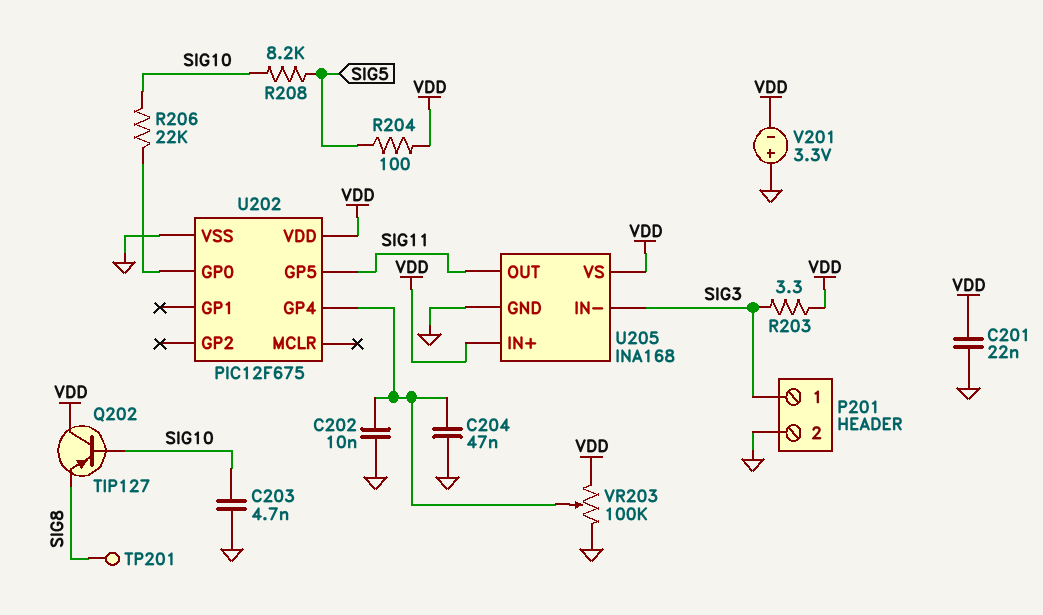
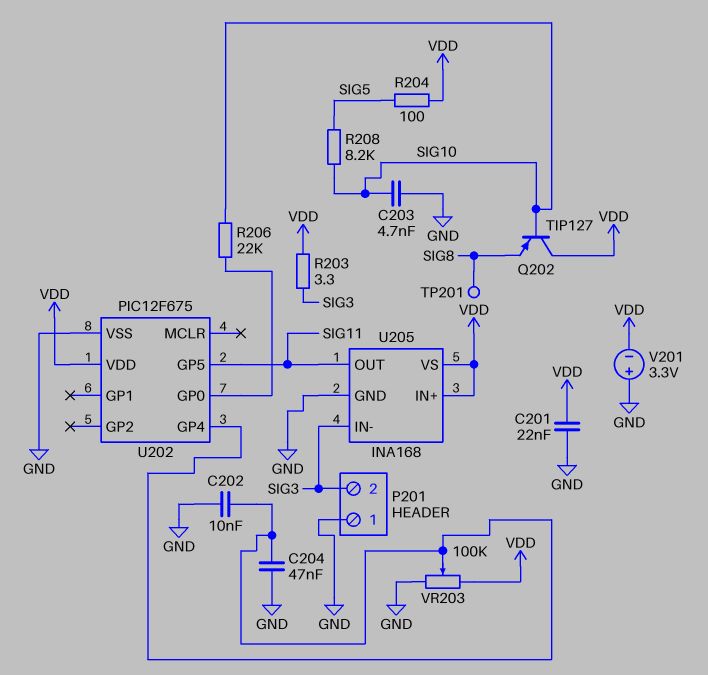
P201 pin 1: SIG3 -> GND
P201 pin 2: GND -> SIG3

